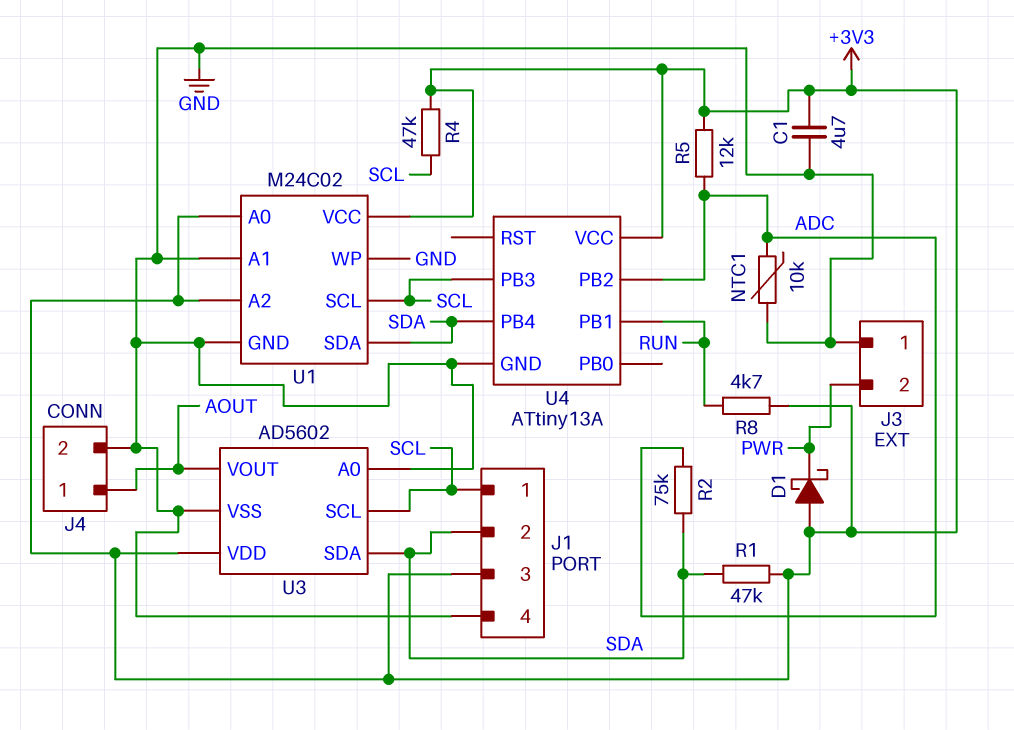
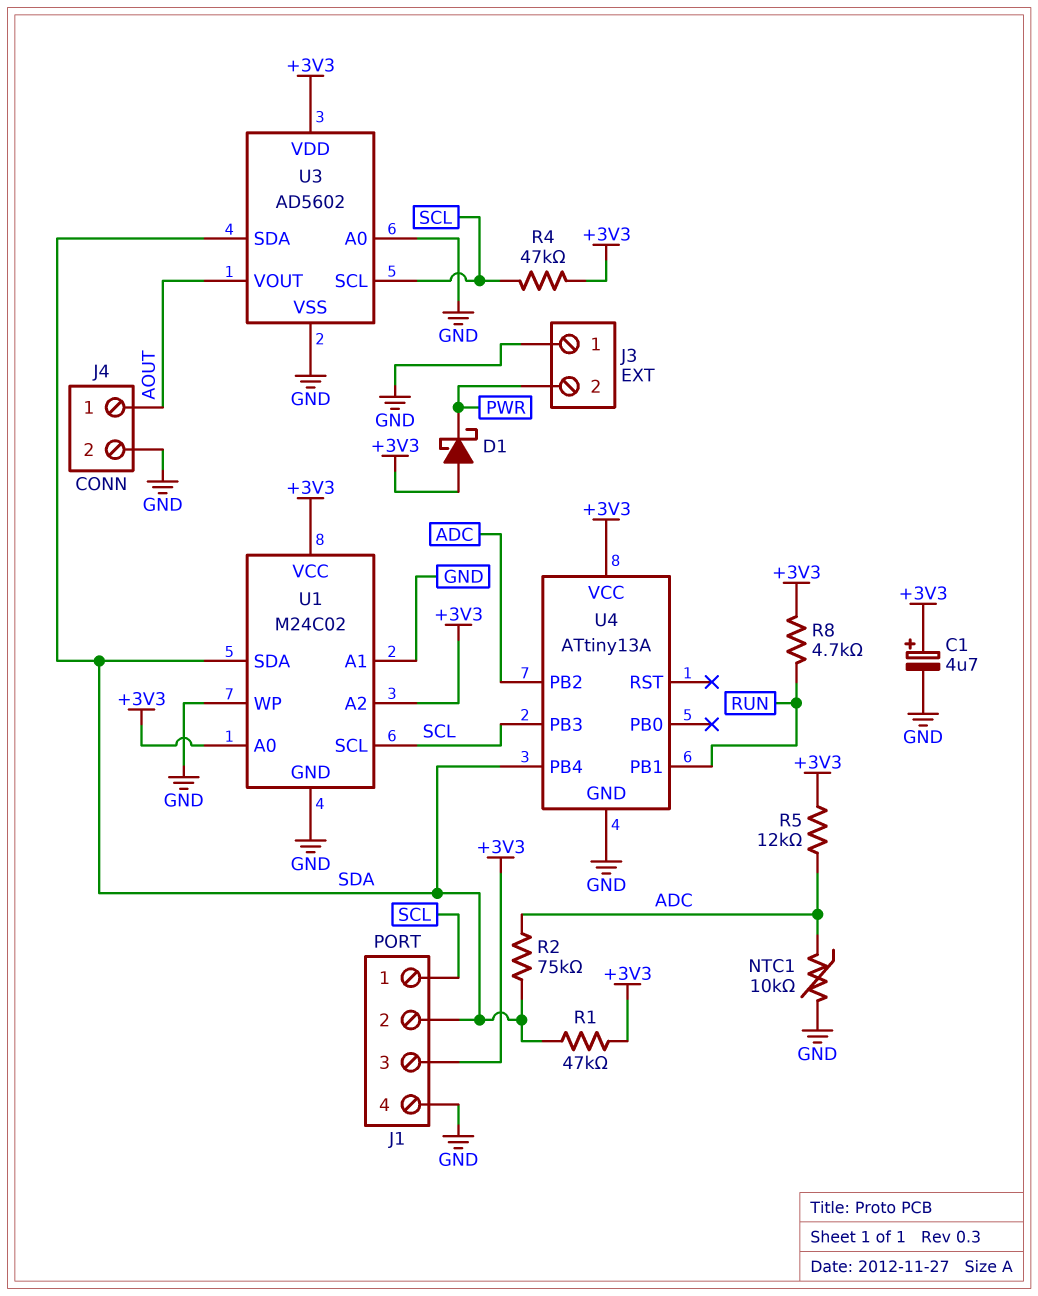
C1: 4.7uF (+3V3, GND) -> 4.7uF (plus +3V3, minus GND)

